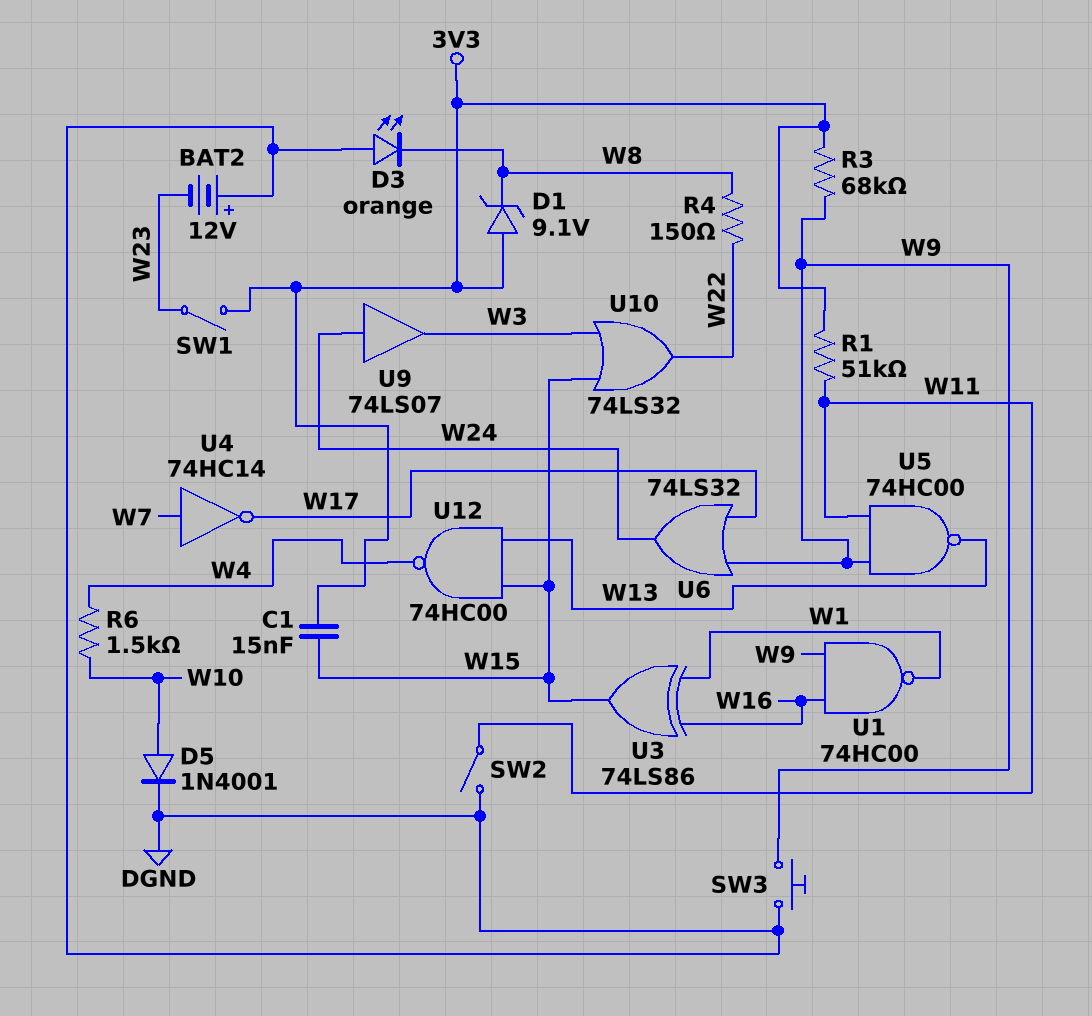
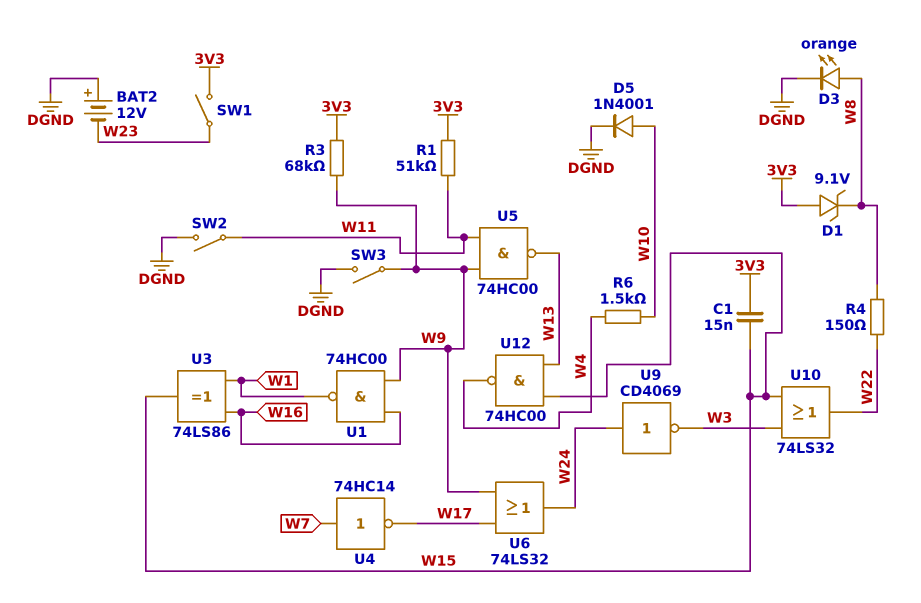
D3: LED orange (A DGND, K W8) -> LED orange (A W8, K DGND)
SW3: button (DGND, W9) -> switch (DGND, W9)
U9: buffer 74LS07 (in W24, out W3) -> NOT CD4069 (in W24, out W3)

